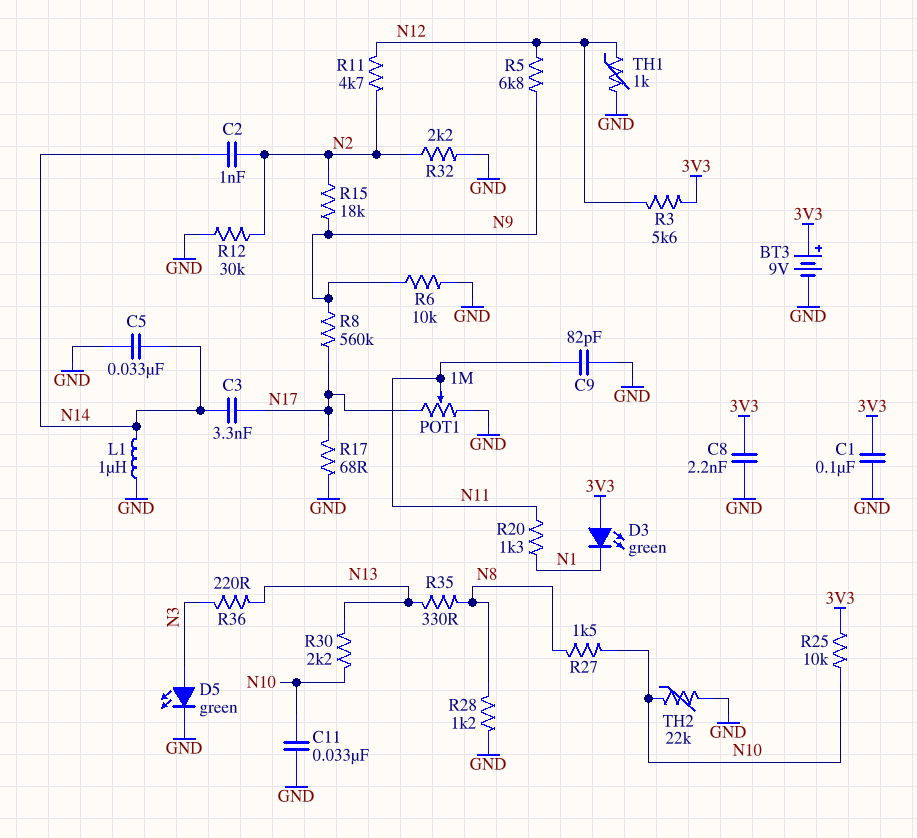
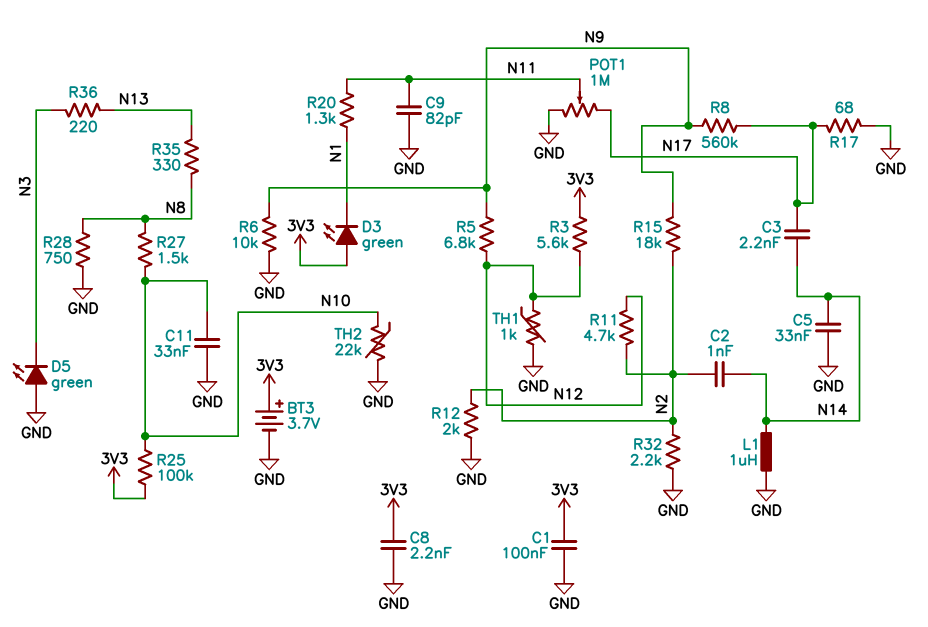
BT3: 9V (plus 3V3, minus GND) -> 3.7V (plus 3V3, minus GND)
C3: 3.3nF (N14, N17) -> 2.2nF (N14, N17)
D5: LED green (A N3, K GND) -> LED green (A GND, K N3)
R12: 30k (GND, N2) -> 2k (GND, N2)
R25: 10k (3V3, N10) -> 100k (3V3, N10)
R28: 1.2k (GND, N8) -> 750 (GND, N8)
R30: 2.2k (N10, N13) -> none

